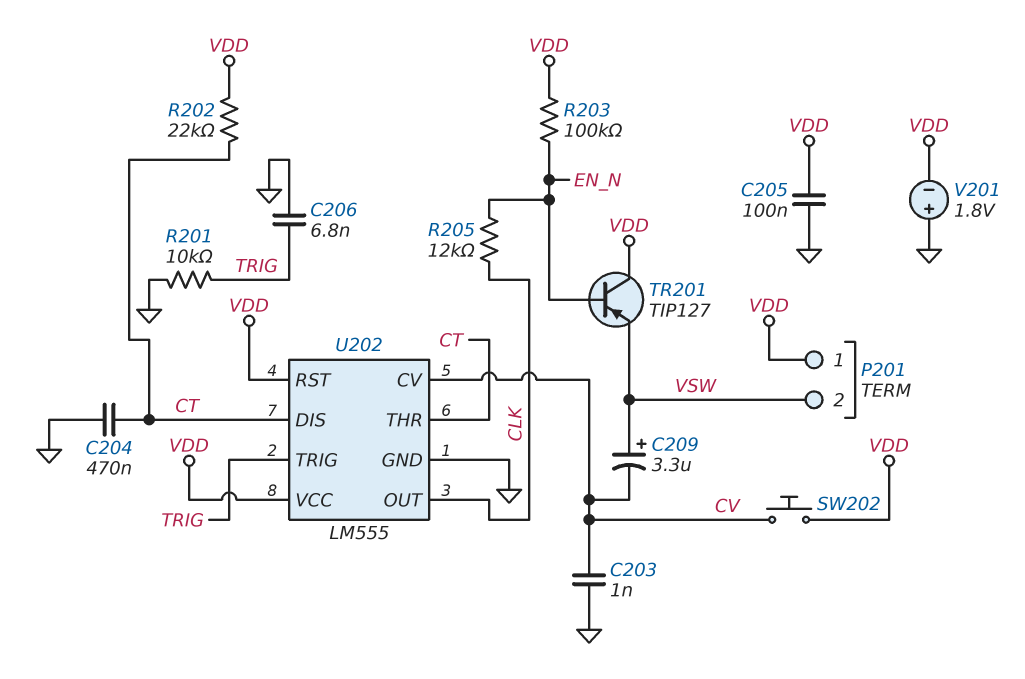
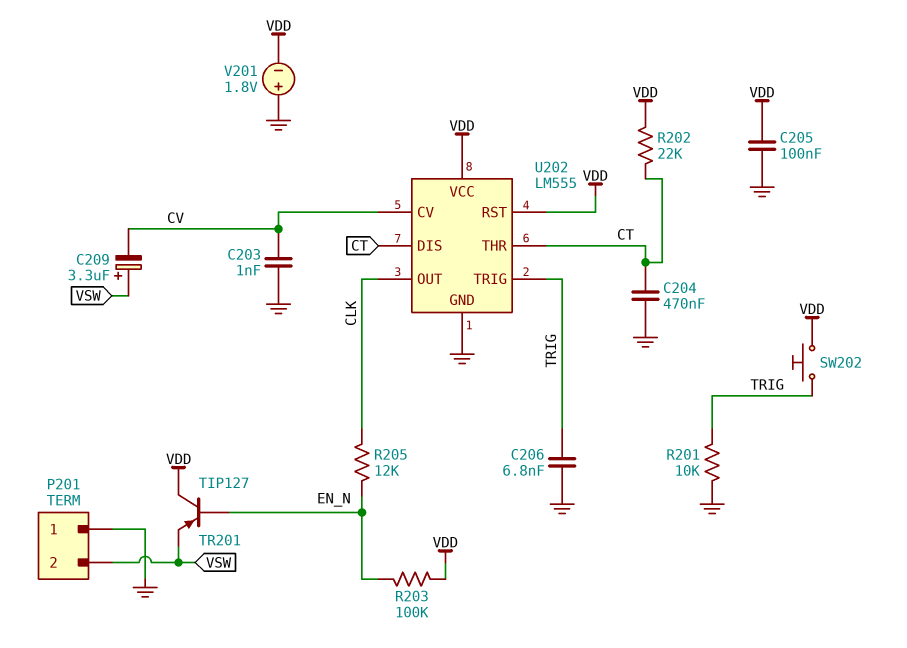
P201 pin 1: VDD -> GND
SW202: button (CV, VDD) -> button (TRIG, VDD)

